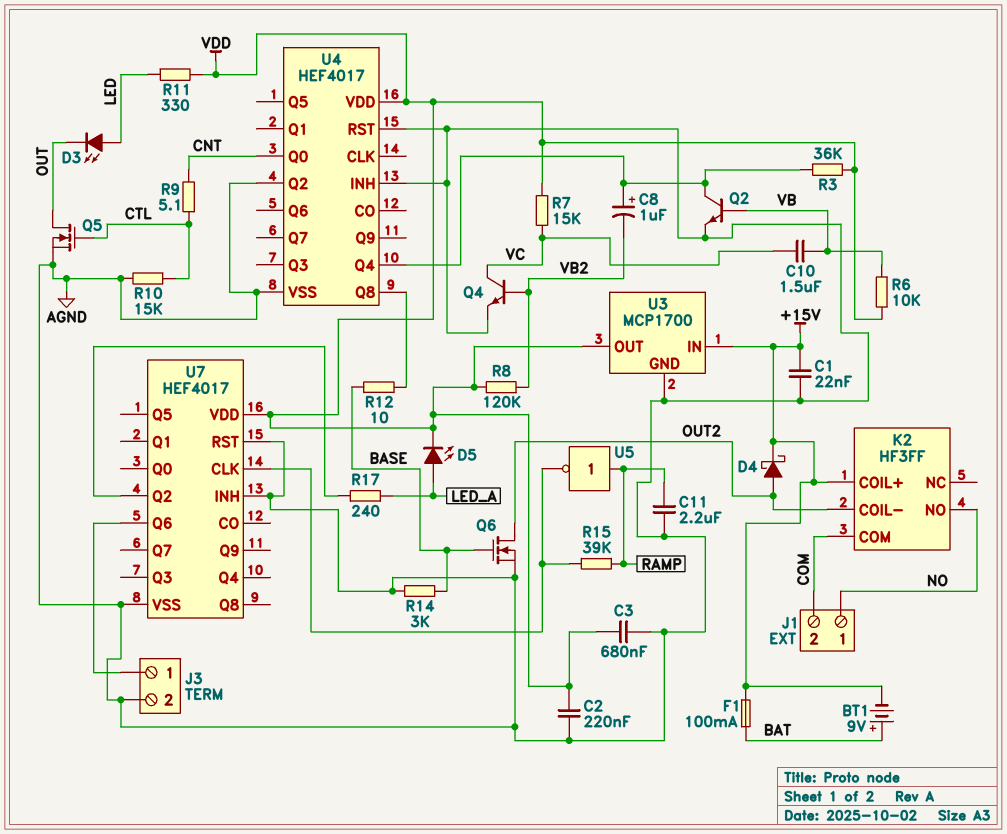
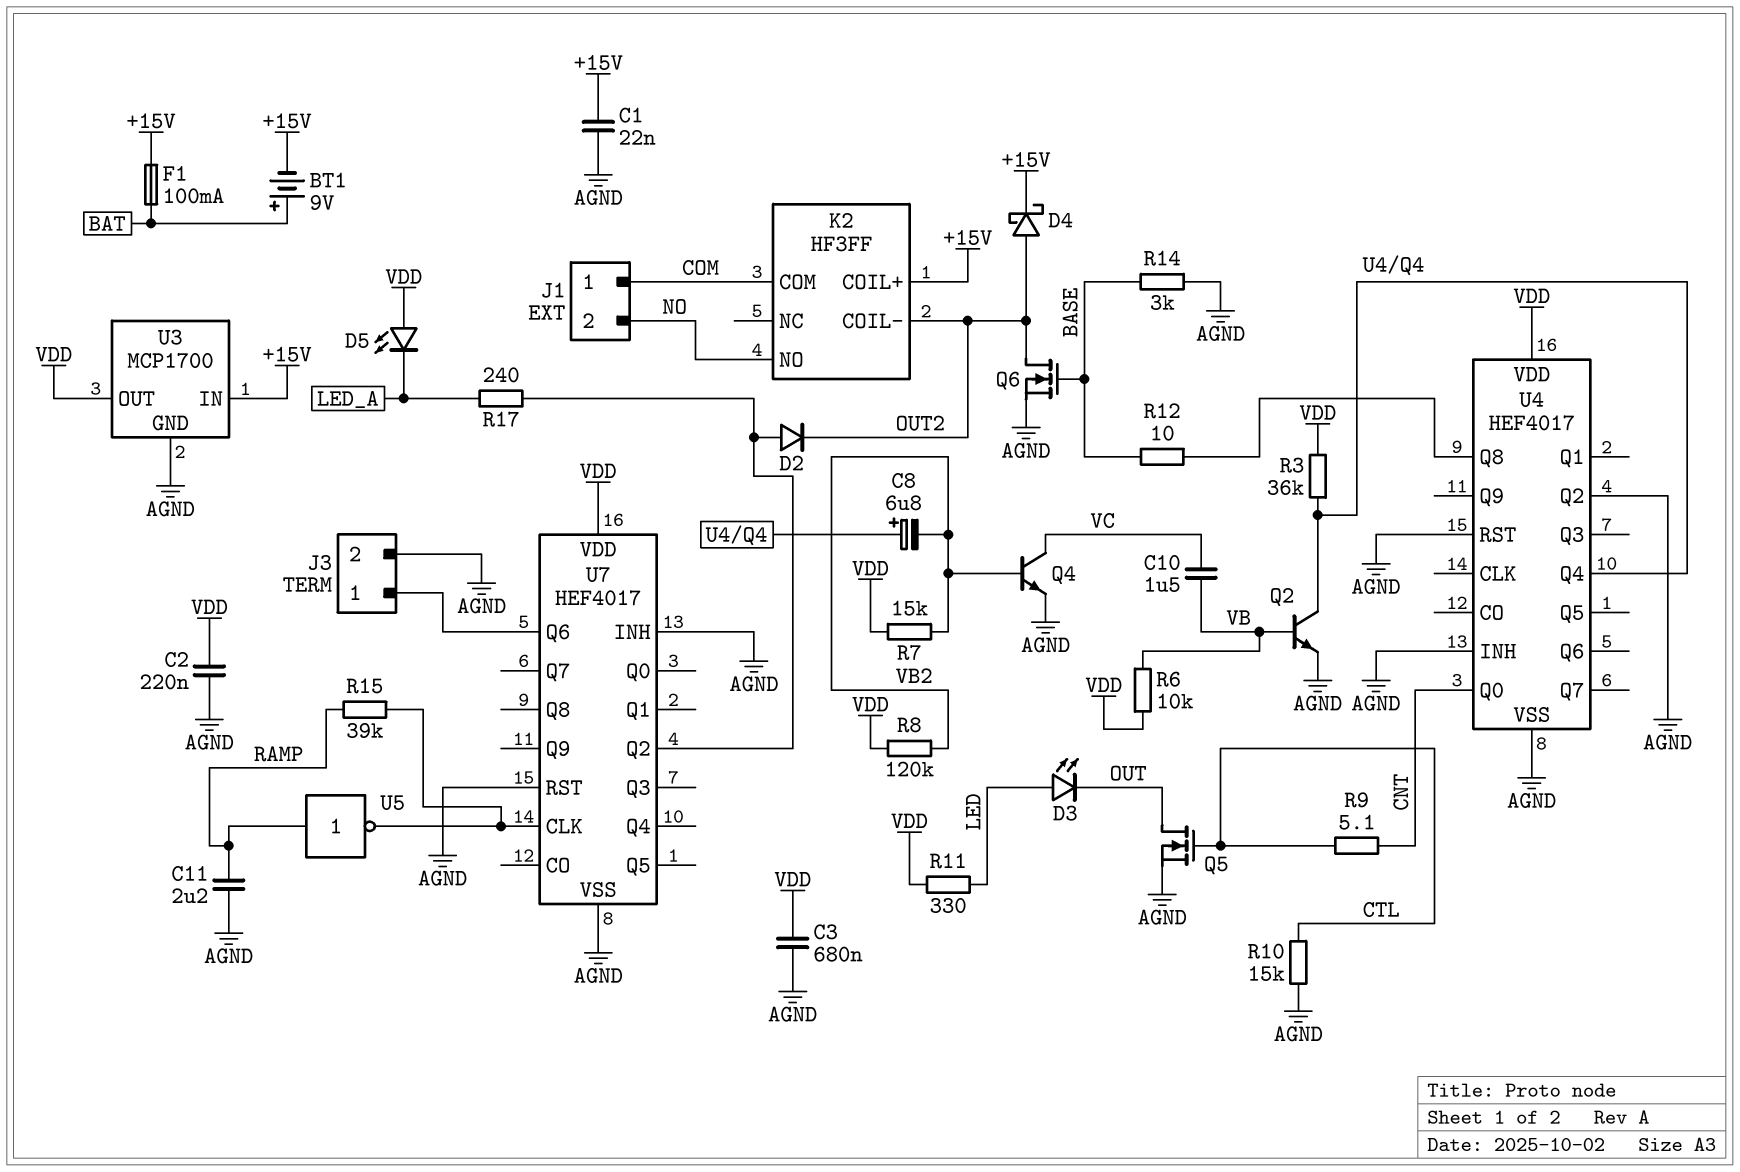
C8: 1uF (plus U4/Q4, minus VB2) -> 6.8uF (plus U4/Q4, minus VB2)
D2: none -> diode (A U7/Q2, K OUT2)
D5: LED (A LED_A, K VDD) -> LED (A VDD, K LED_A)
J1 pin 1: NO -> COM
J1 pin 2: COM -> NO
R7: 15k (VC, VDD) -> 15k (VB2, VDD)

